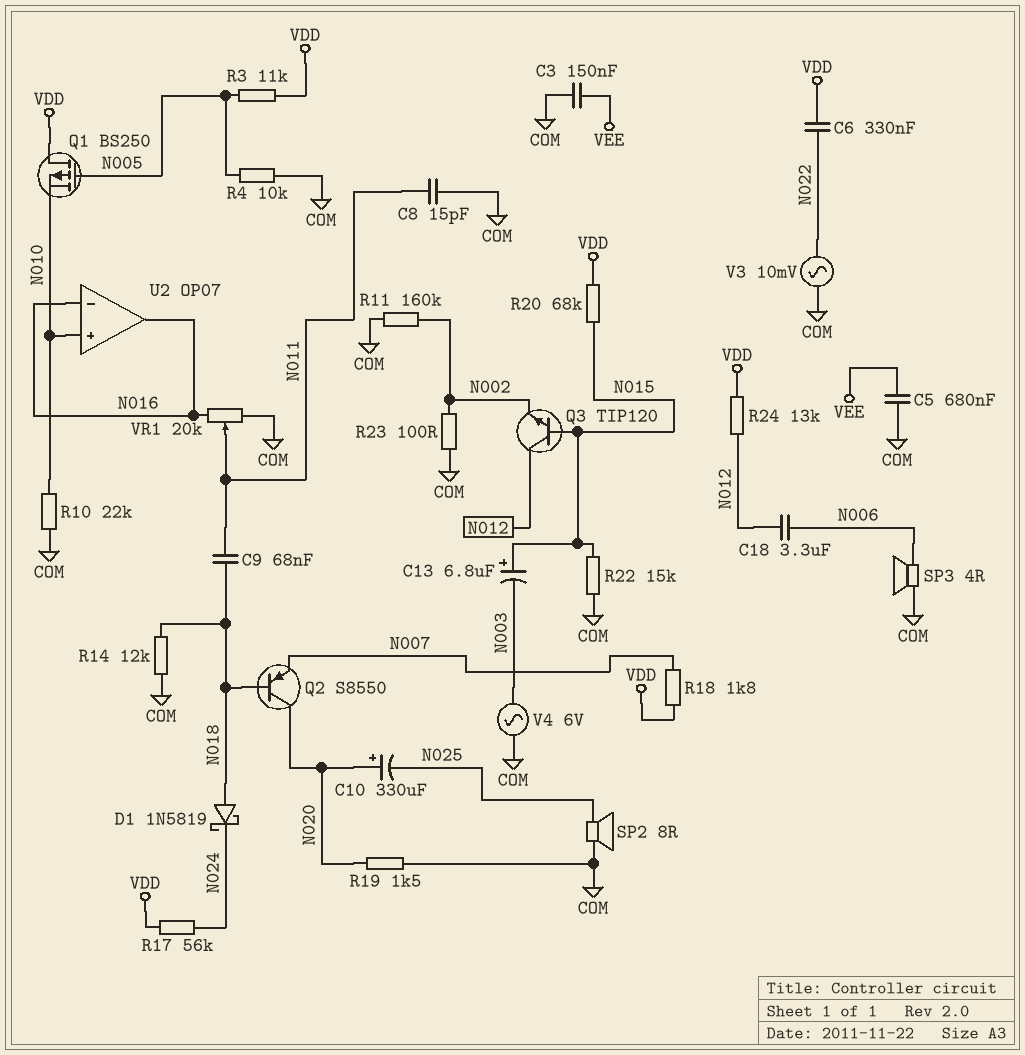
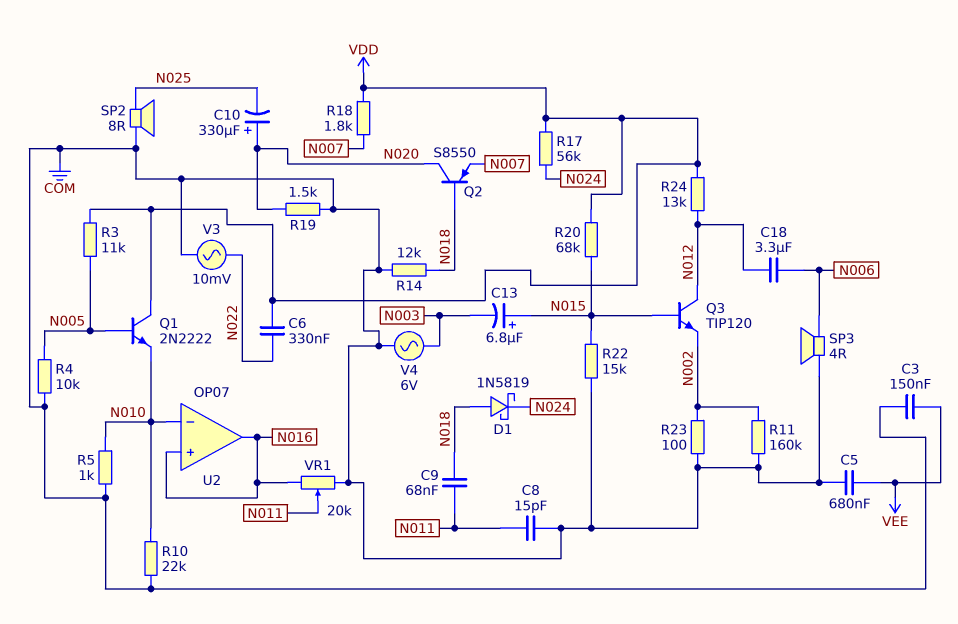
Q1: PMOS BS250 (G N005, D VDD, S N010) -> NPN 2N2222 (B N005, C VDD, E N010)
R5: none -> 1k (COM, N010)
U2 pin in+: N010 -> N016
U2 pin in-: N016 -> N010

